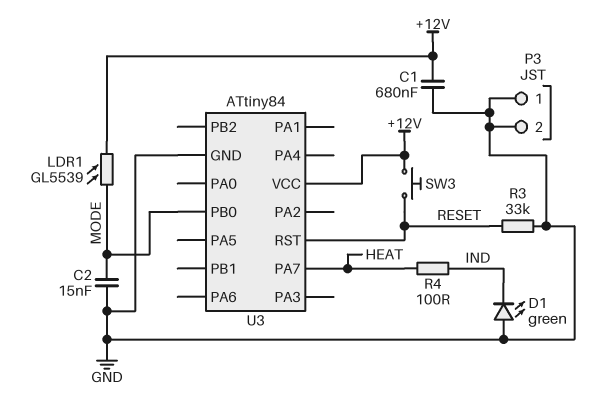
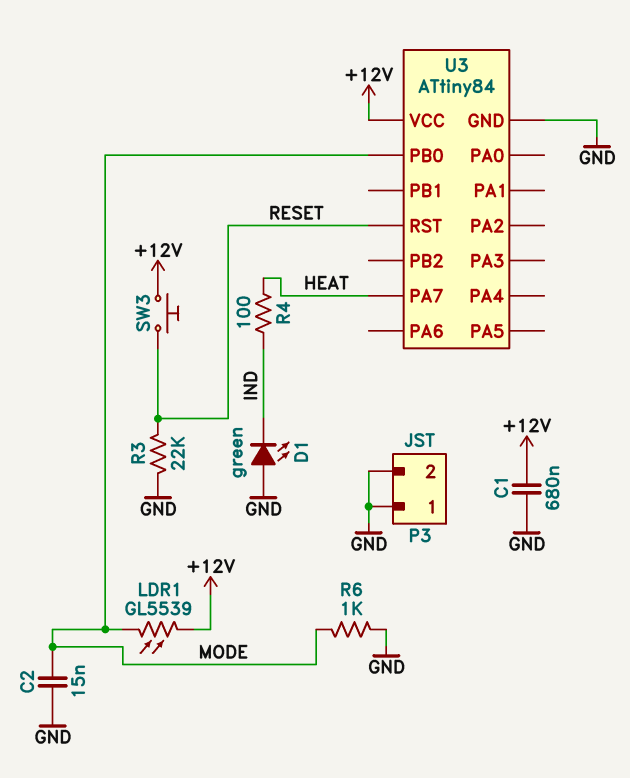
R3: 33k (GND, RESET) -> 22k (GND, RESET)
R6: none -> 1k (GND, MODE)

